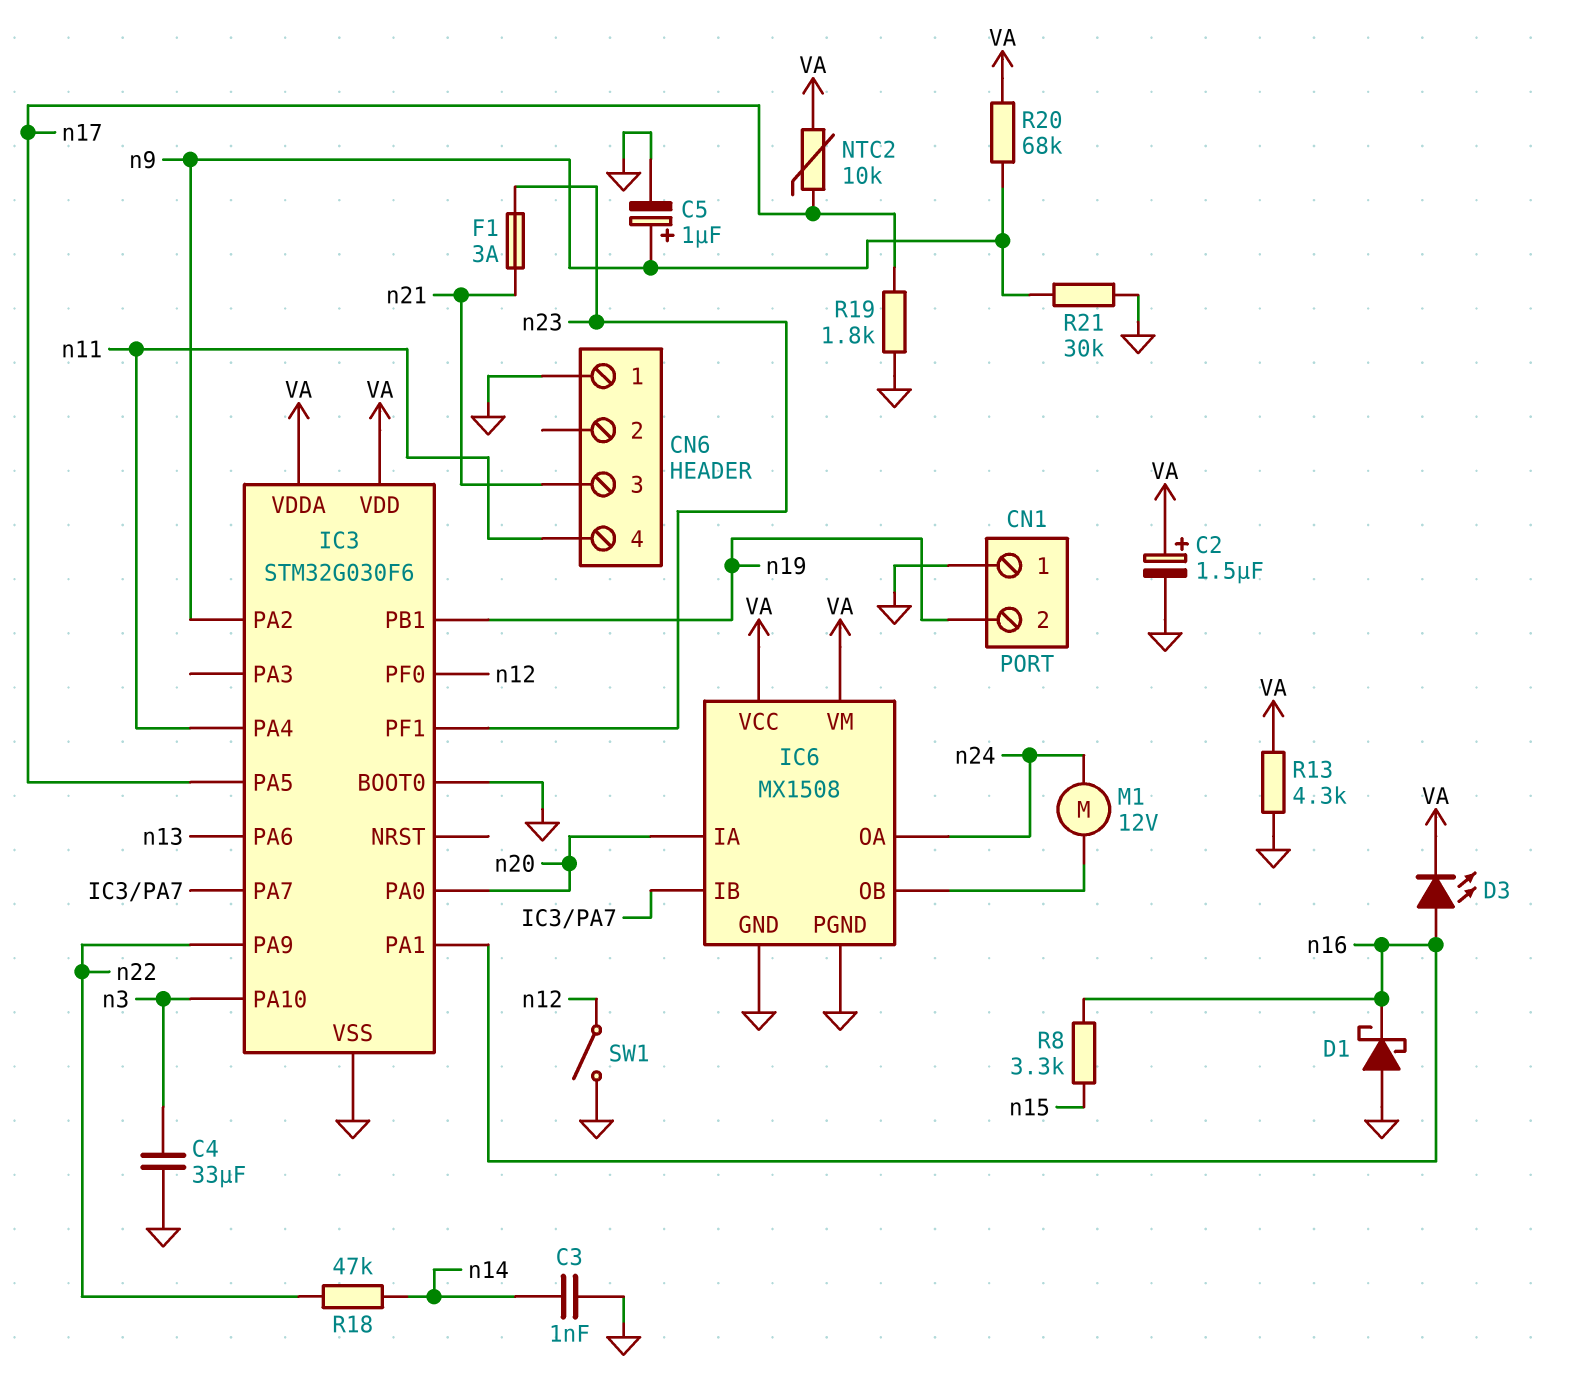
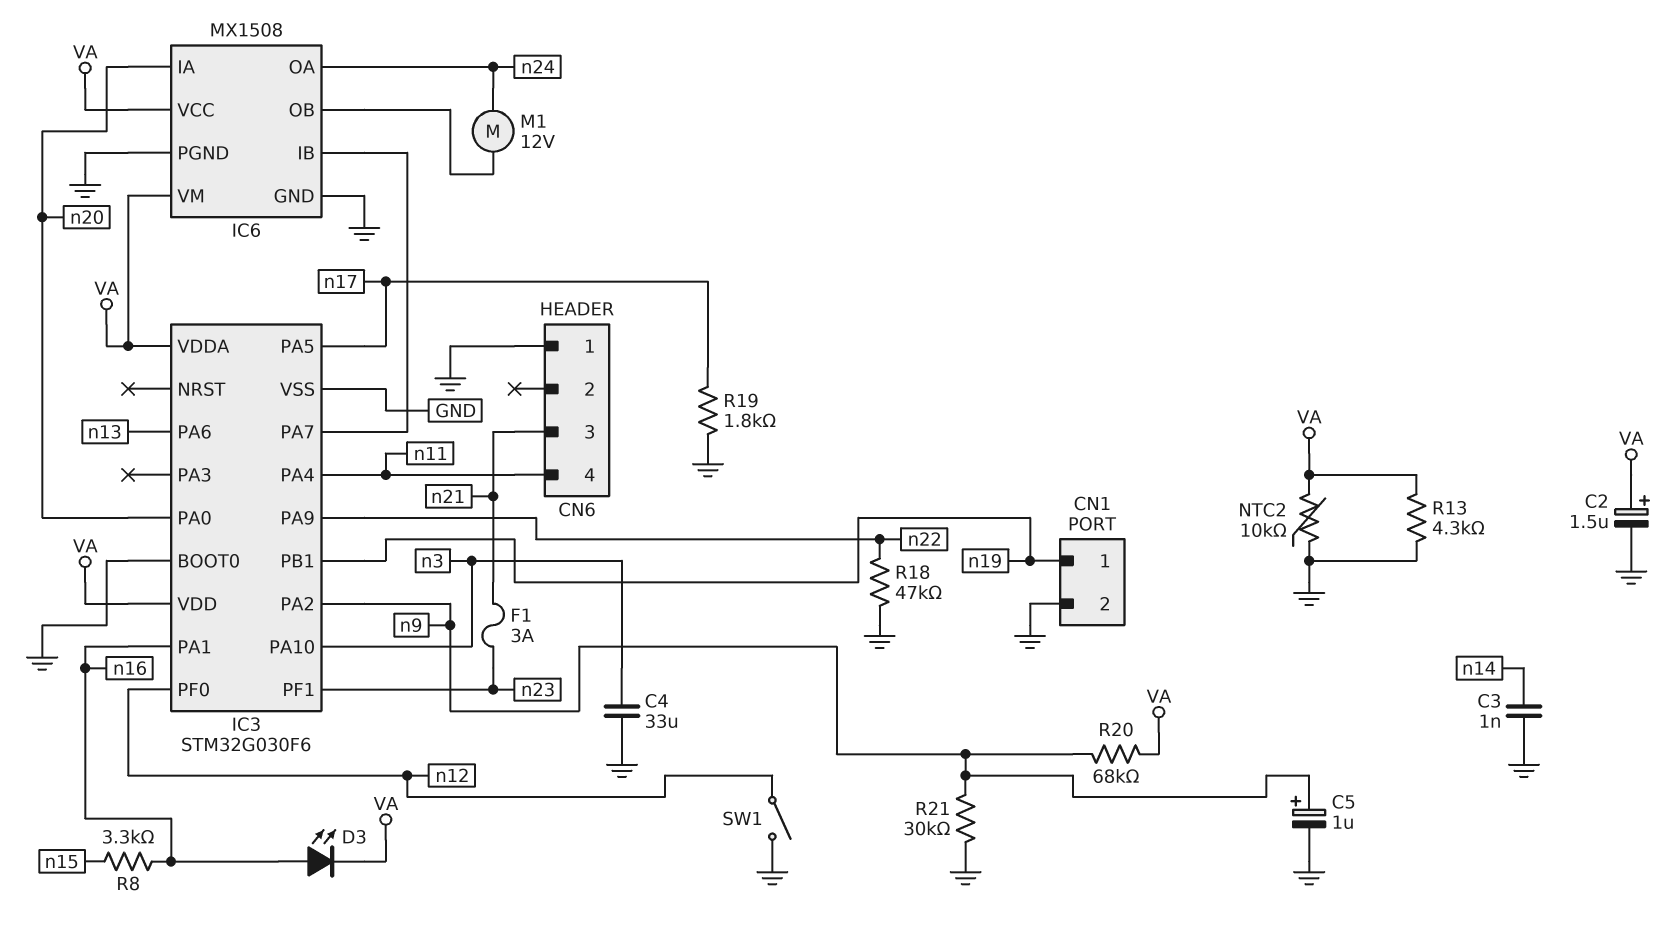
CN1 pin 1: GND -> n19
CN1 pin 2: n19 -> GND
D1: schottky (A GND, K n16) -> none
NTC2: 10k (VA, n17) -> 10k (GND, VA)
R18: 47k (n14, n22) -> 47k (GND, n22)

